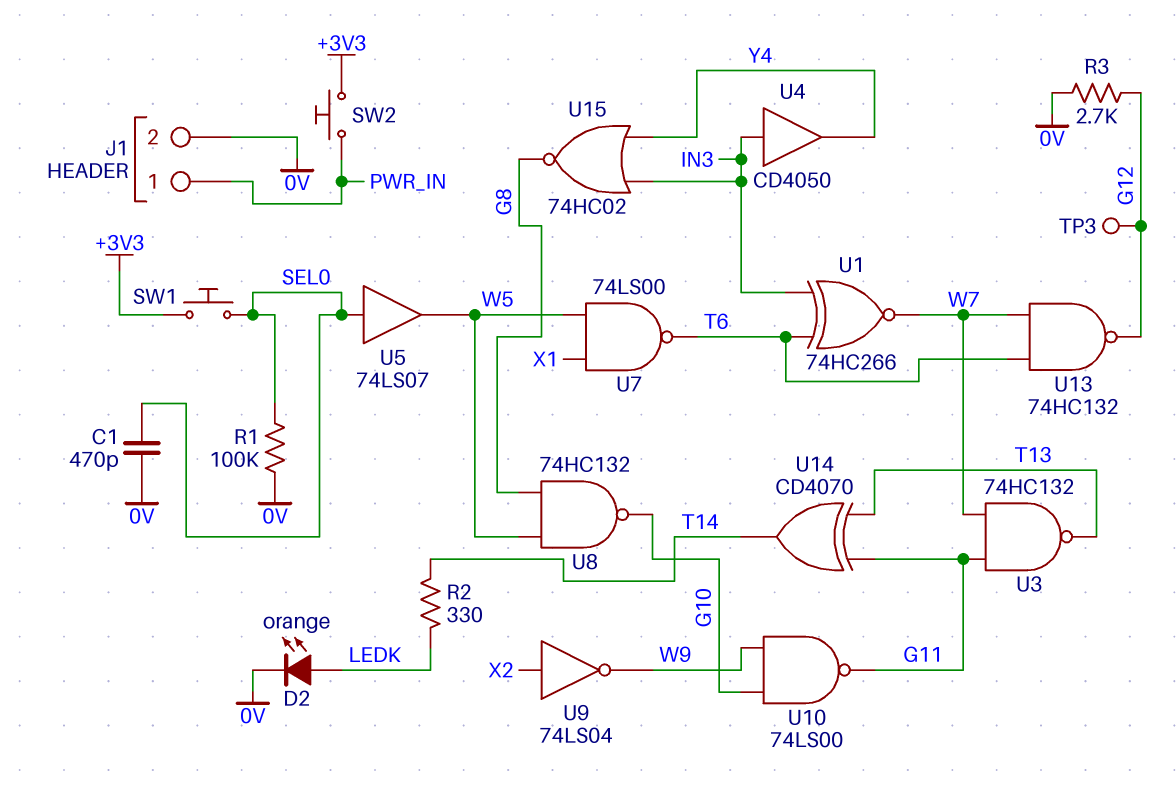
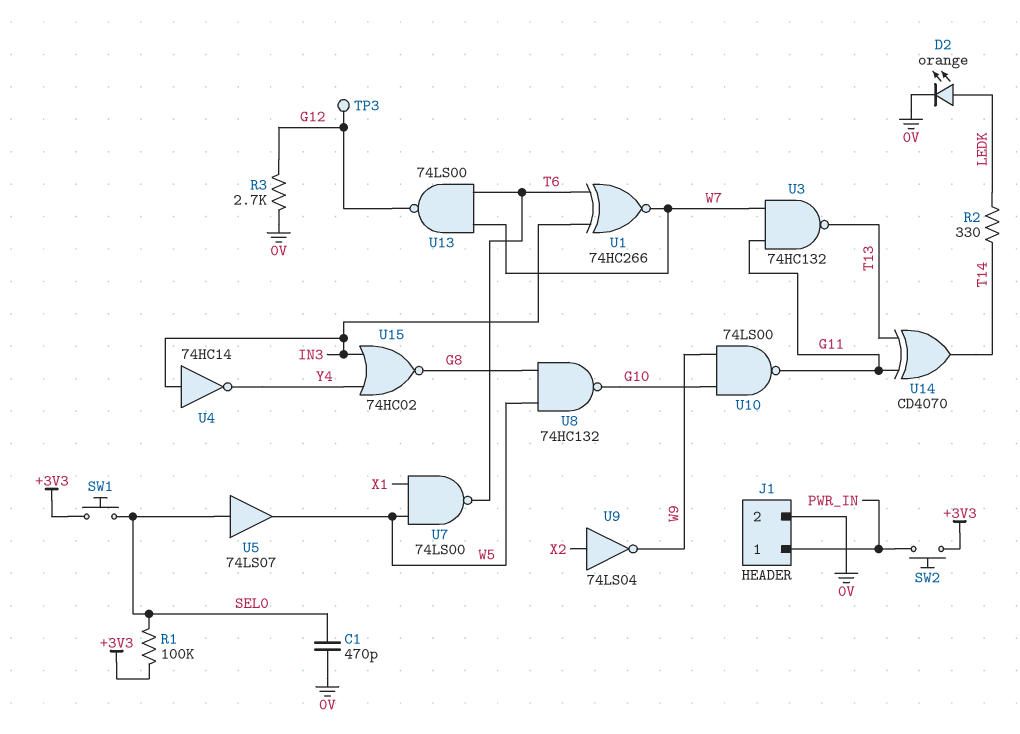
R1: 100k (0V, SEL0) -> 100k (+3V3, SEL0)
U4: buffer CD4050 (in IN3, out Y4) -> NOT 74HC14 (in IN3, out Y4)
U13: NAND 74HC132 (in T6, in W7, out G12) -> NAND 74LS00 (in T6, in W7, out G12)

